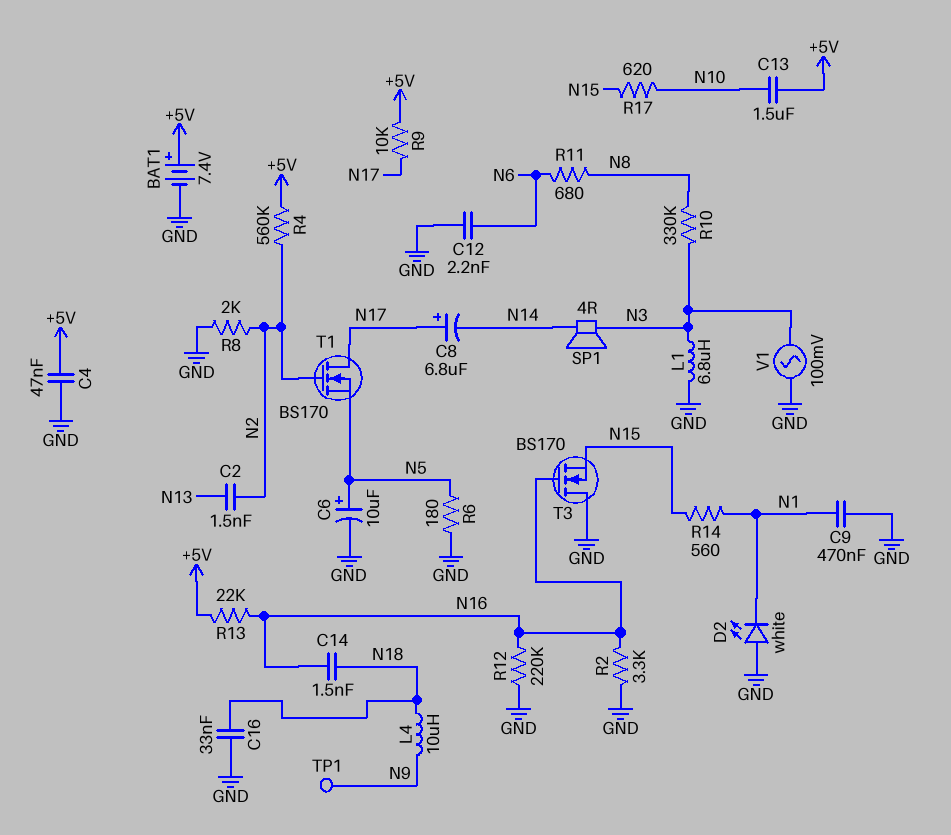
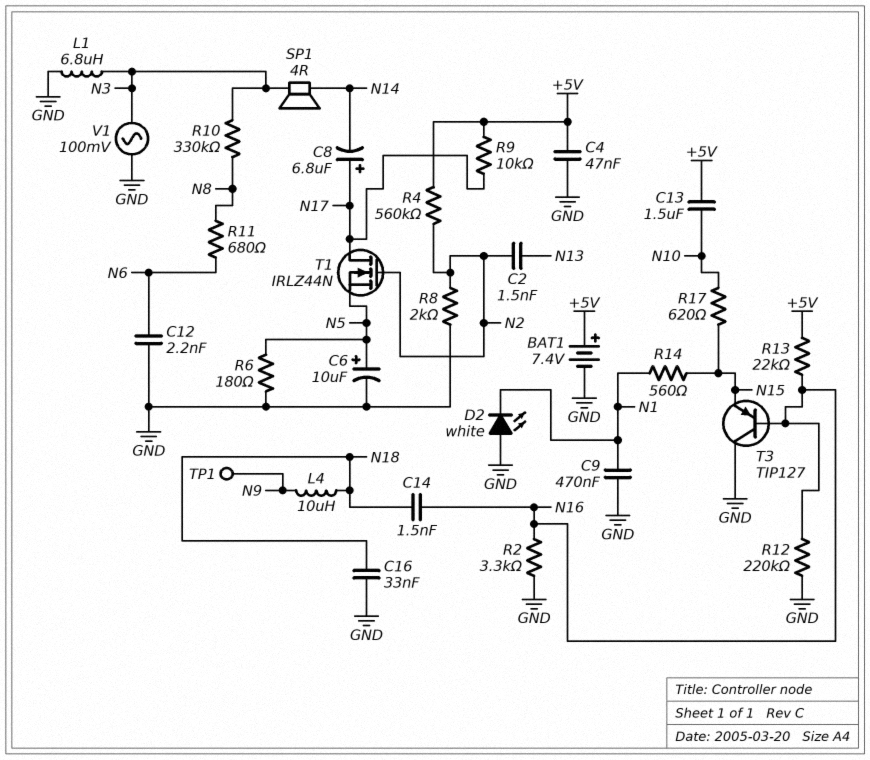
T1: NMOS BS170 (G N2, D N17, S N5) -> NMOS IRLZ44N (G N2, D N17, S N5)
T3: NMOS BS170 (G N16, D GND, S N15) -> PNP TIP127 (B N16, C GND, E N15)

